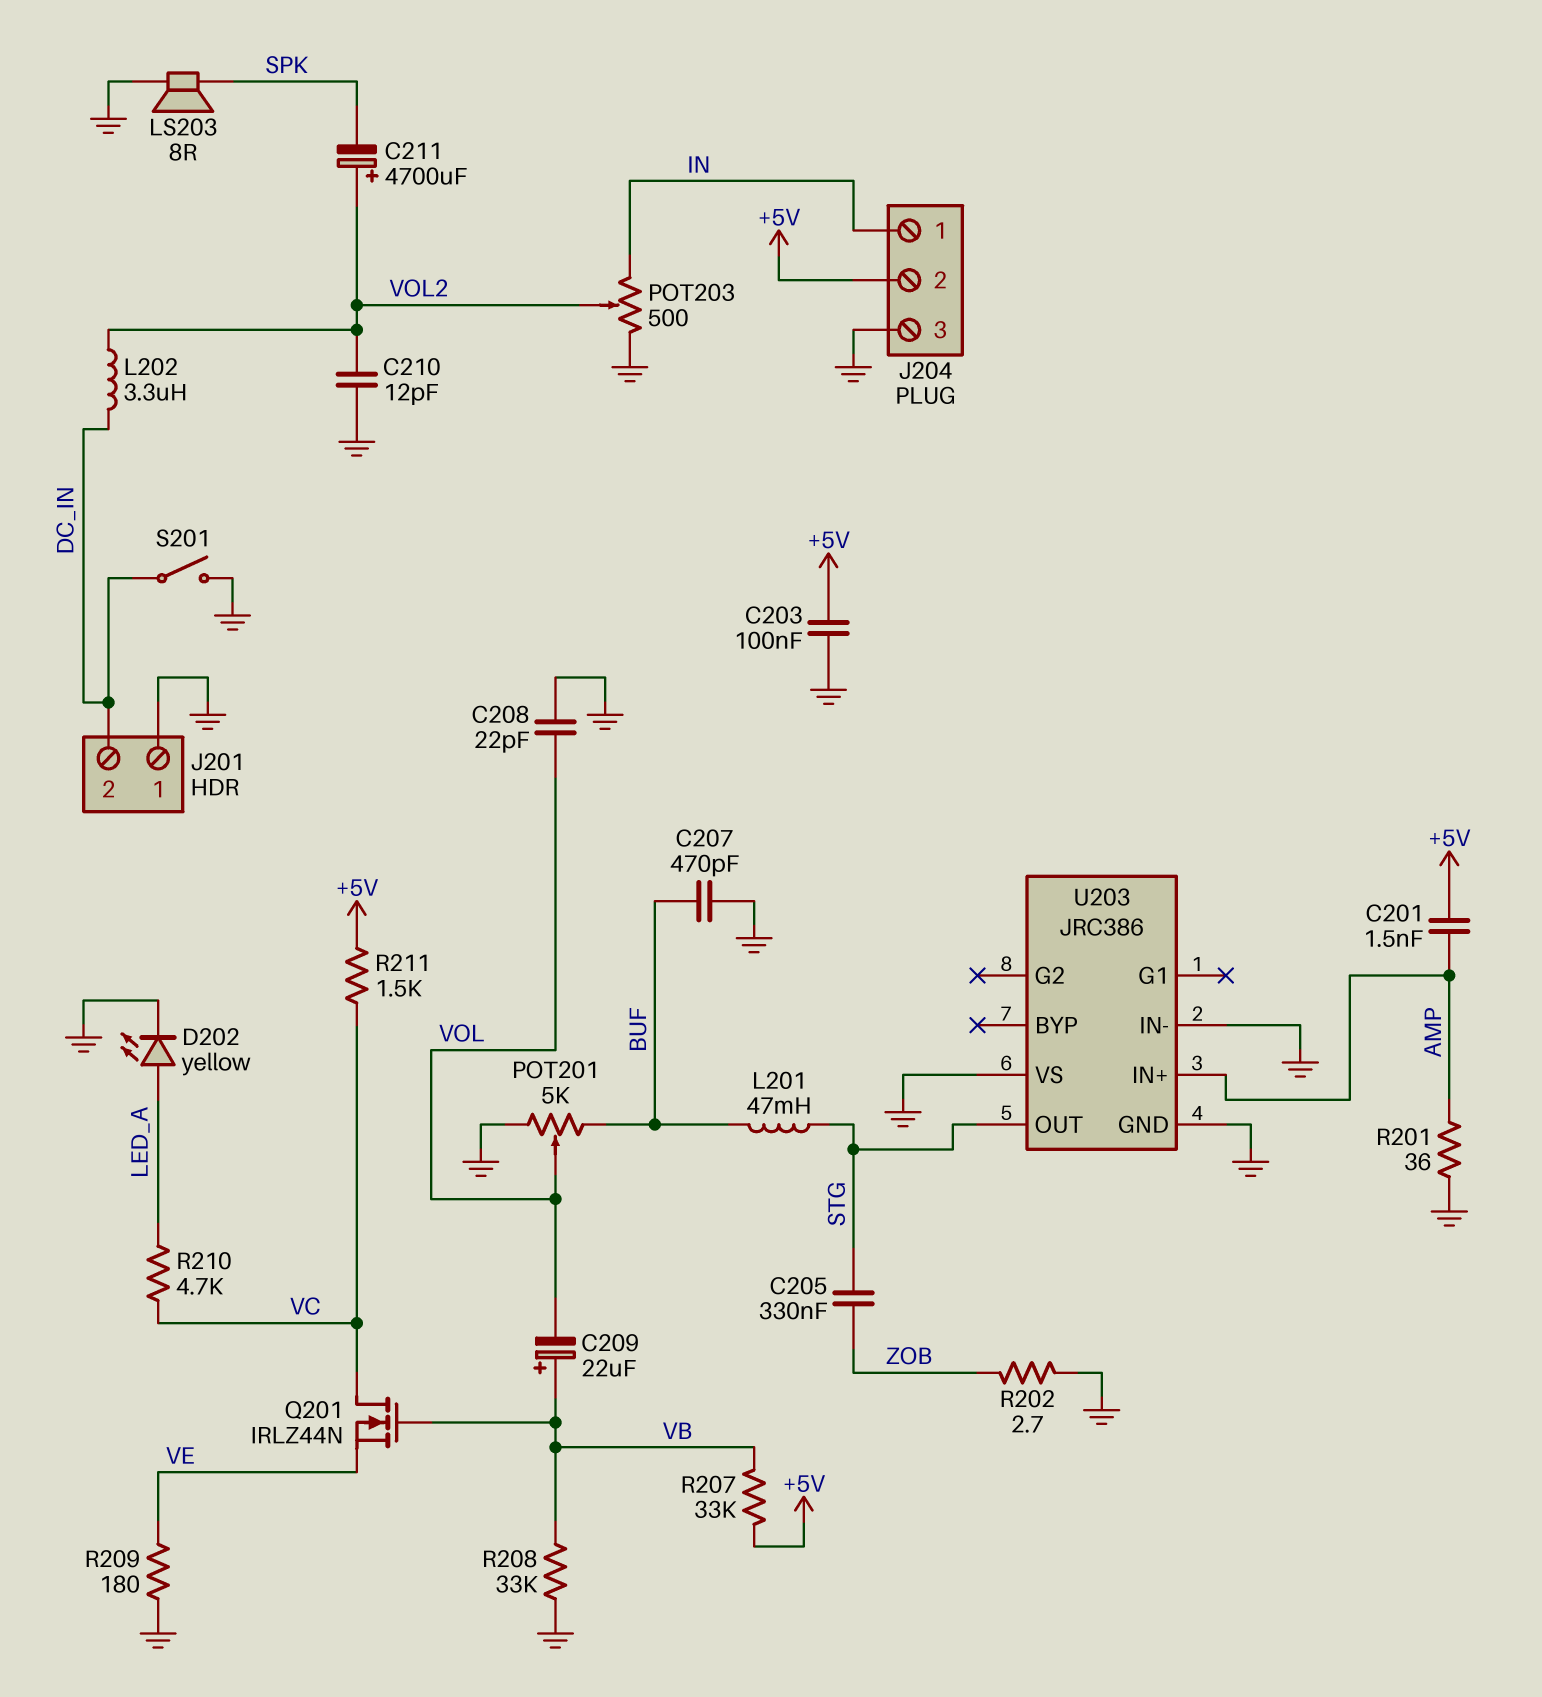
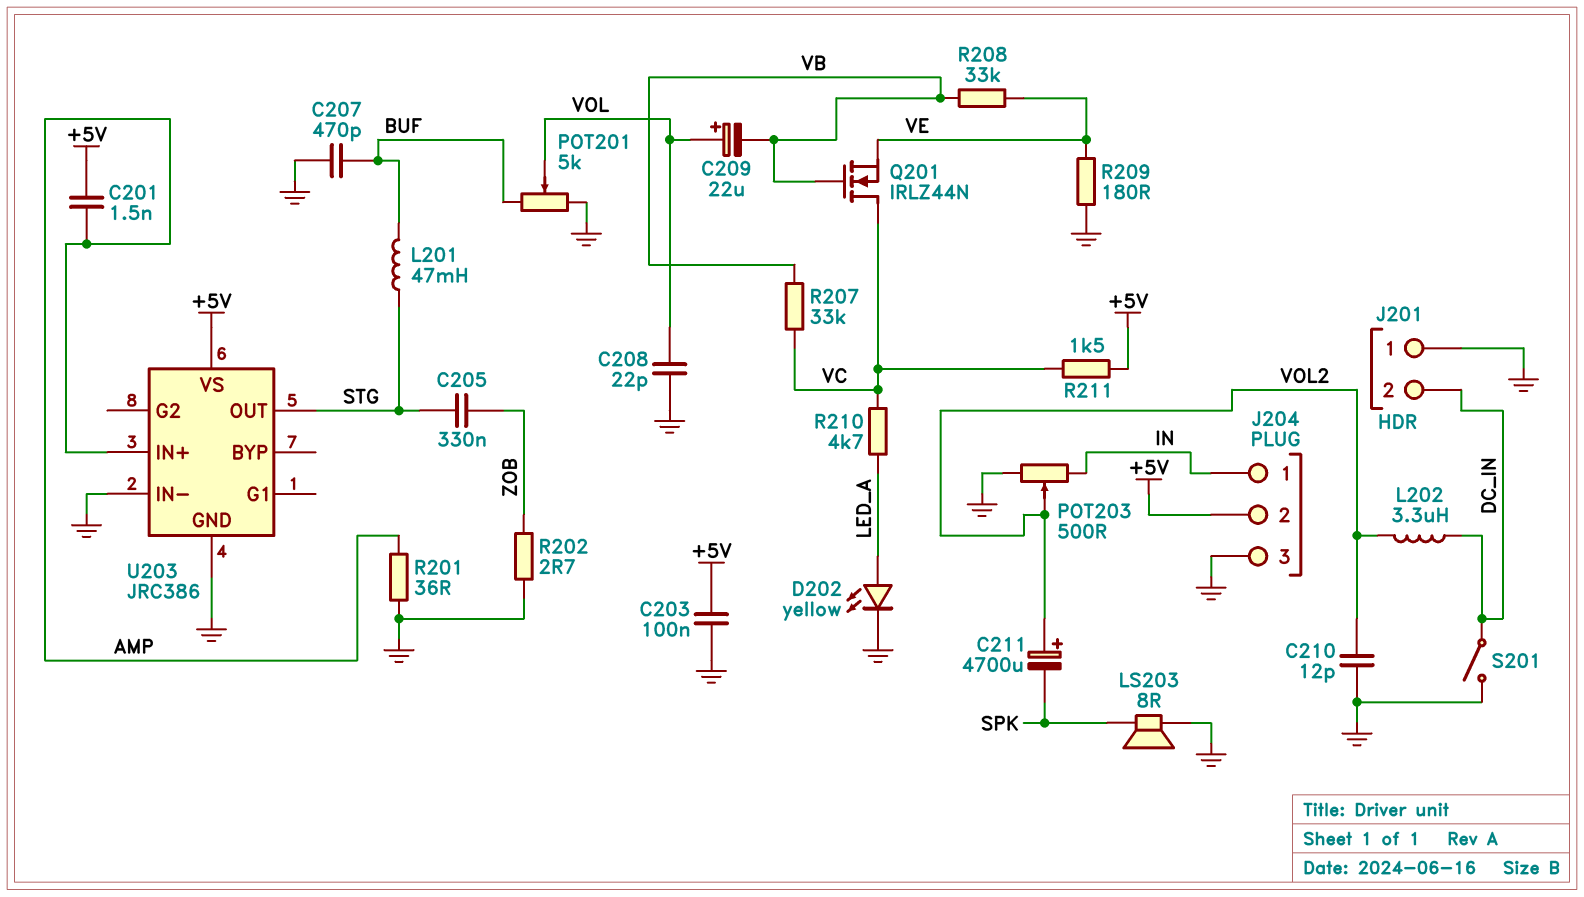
C209: 22uF (plus VB, minus VOL) -> 22uF (plus VOL, minus VB)
R207: 33k (+5V, VB) -> 33k (VB, VC)
R208: 33k (GND, VB) -> 33k (VB, VE)
U203 pin VS: GND -> +5V

